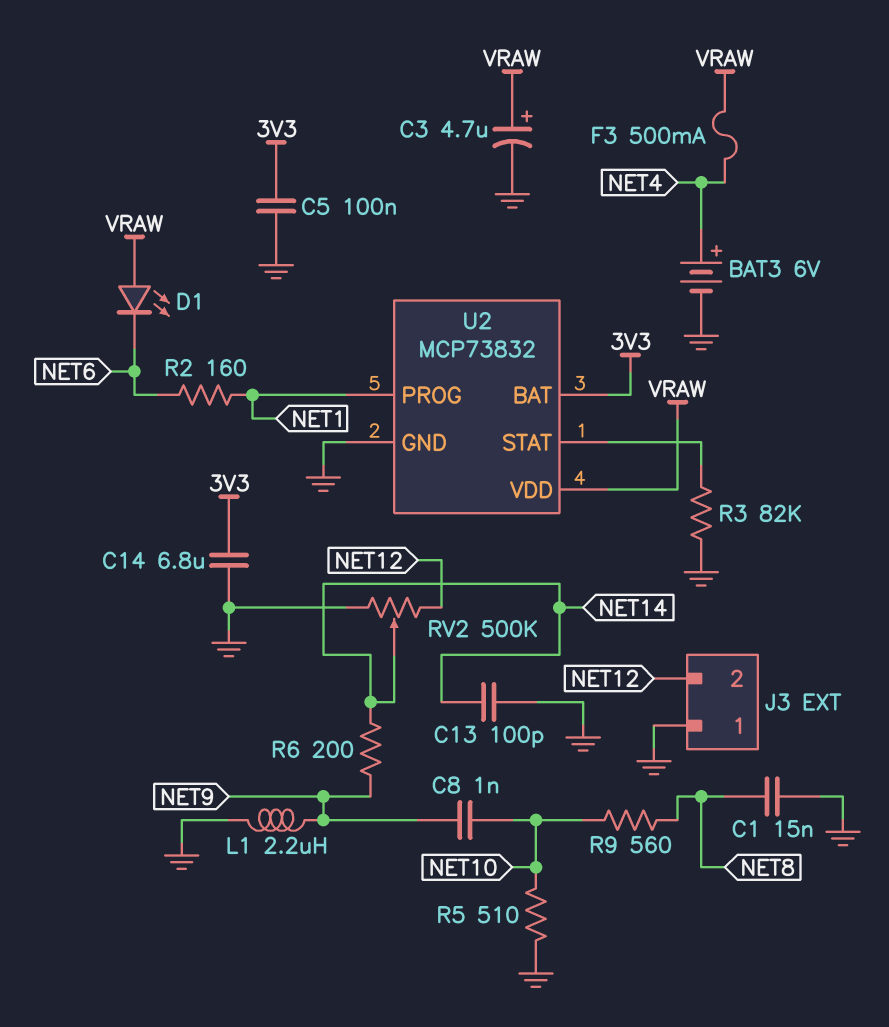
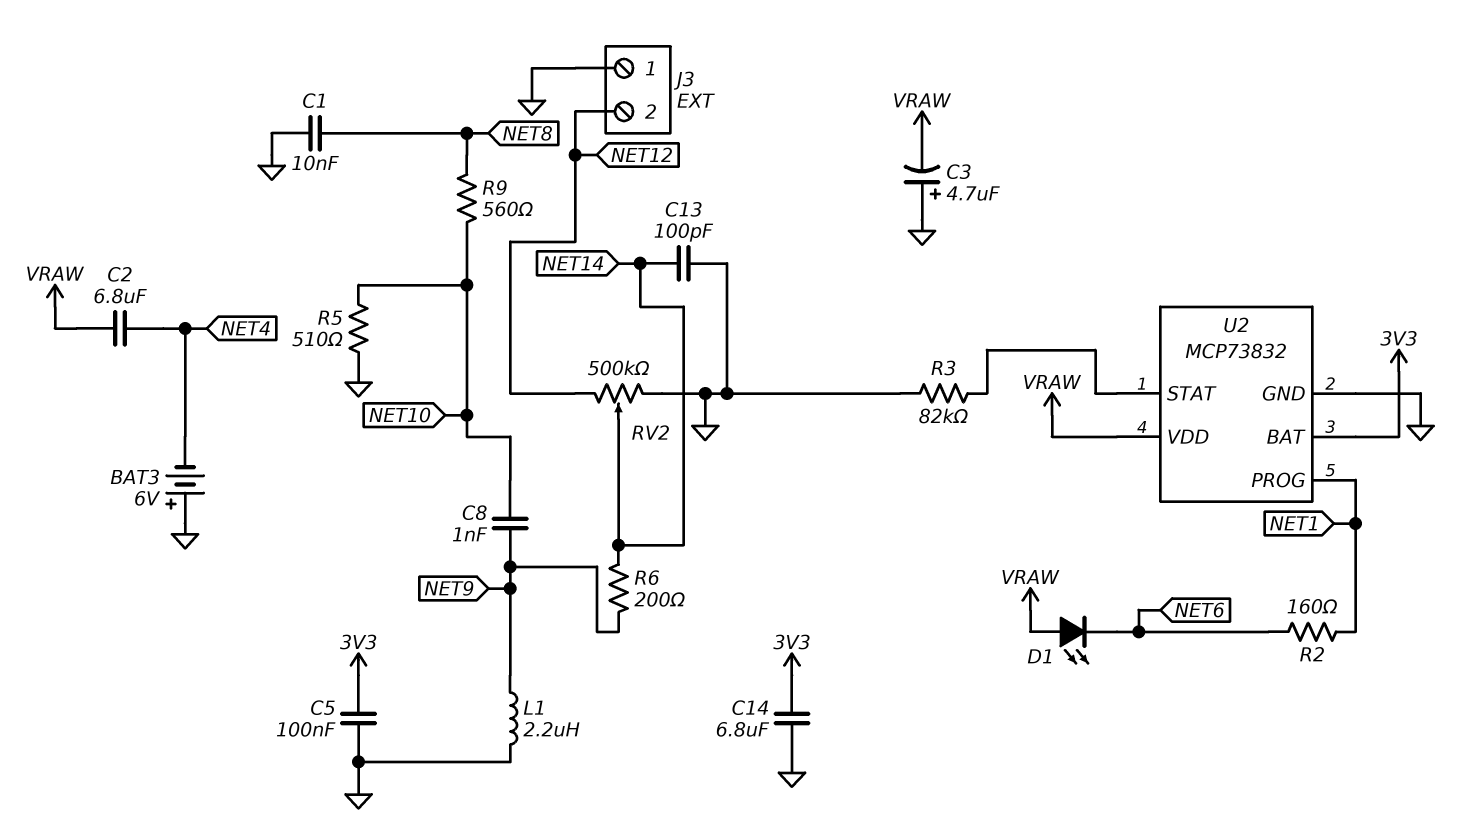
BAT3: 6V (plus NET4, minus GND) -> 6V (plus GND, minus NET4)
C1: 15nF (GND, NET8) -> 10nF (GND, NET8)
C2: none -> 6.8uF (NET4, VRAW)
C3: 4.7uF (plus VRAW, minus GND) -> 4.7uF (plus GND, minus VRAW)
F3: 500mA (NET4, VRAW) -> none

